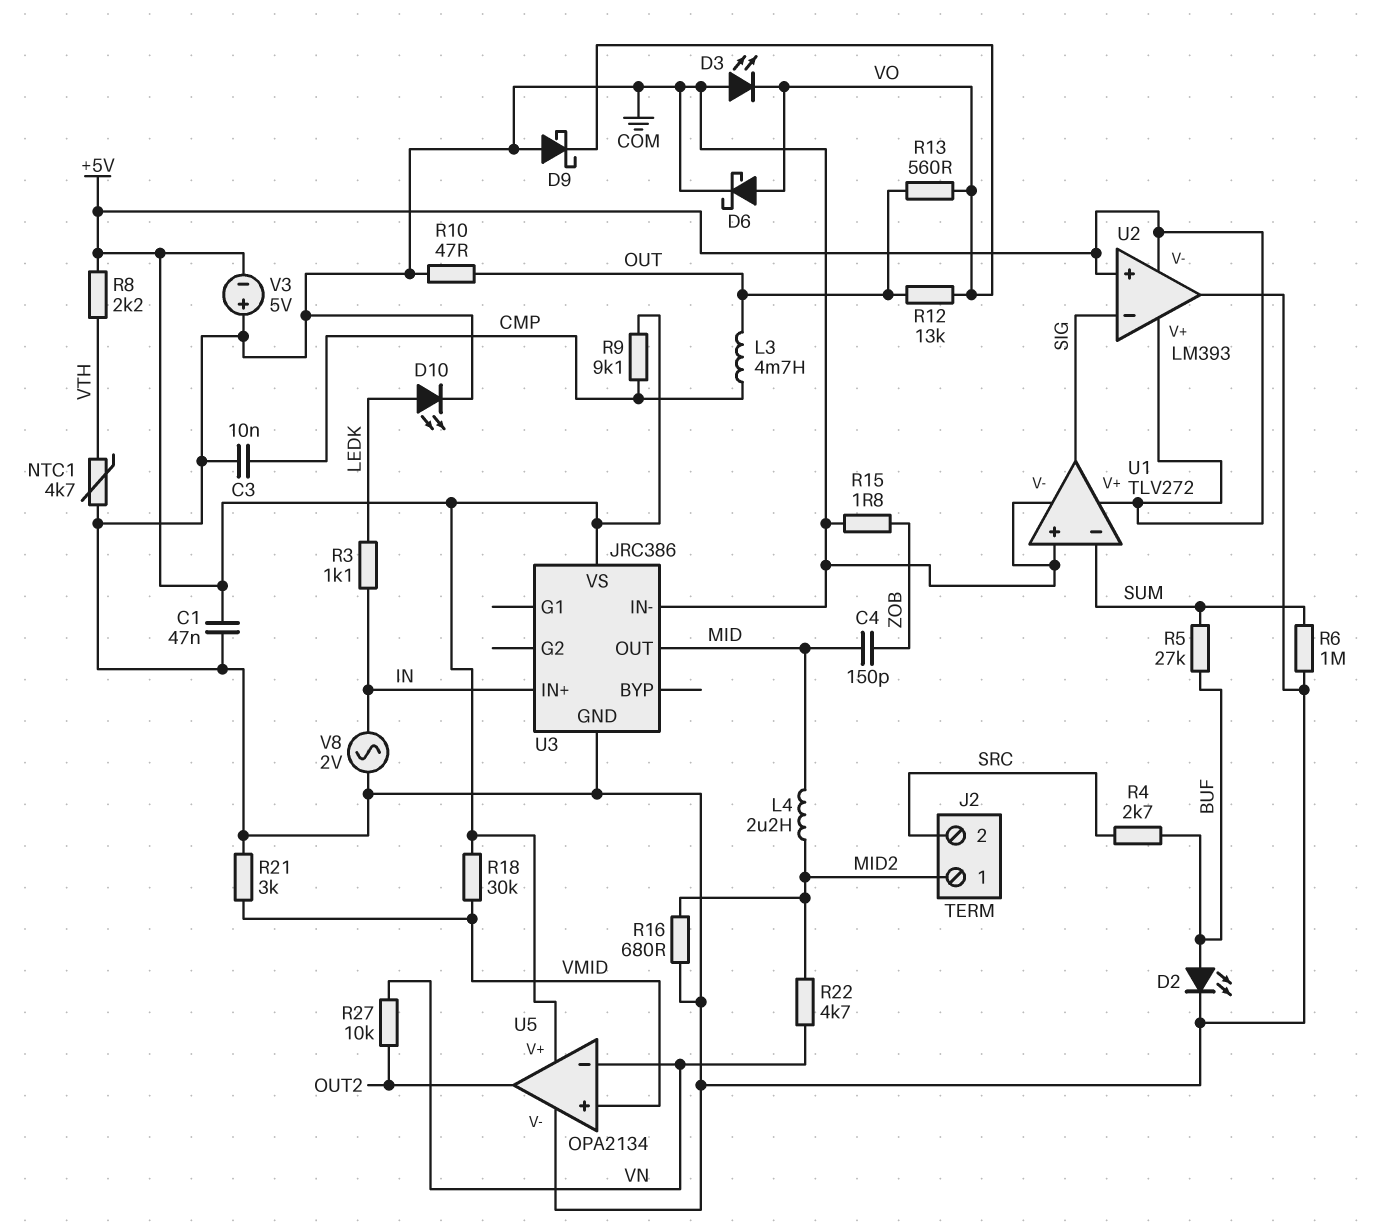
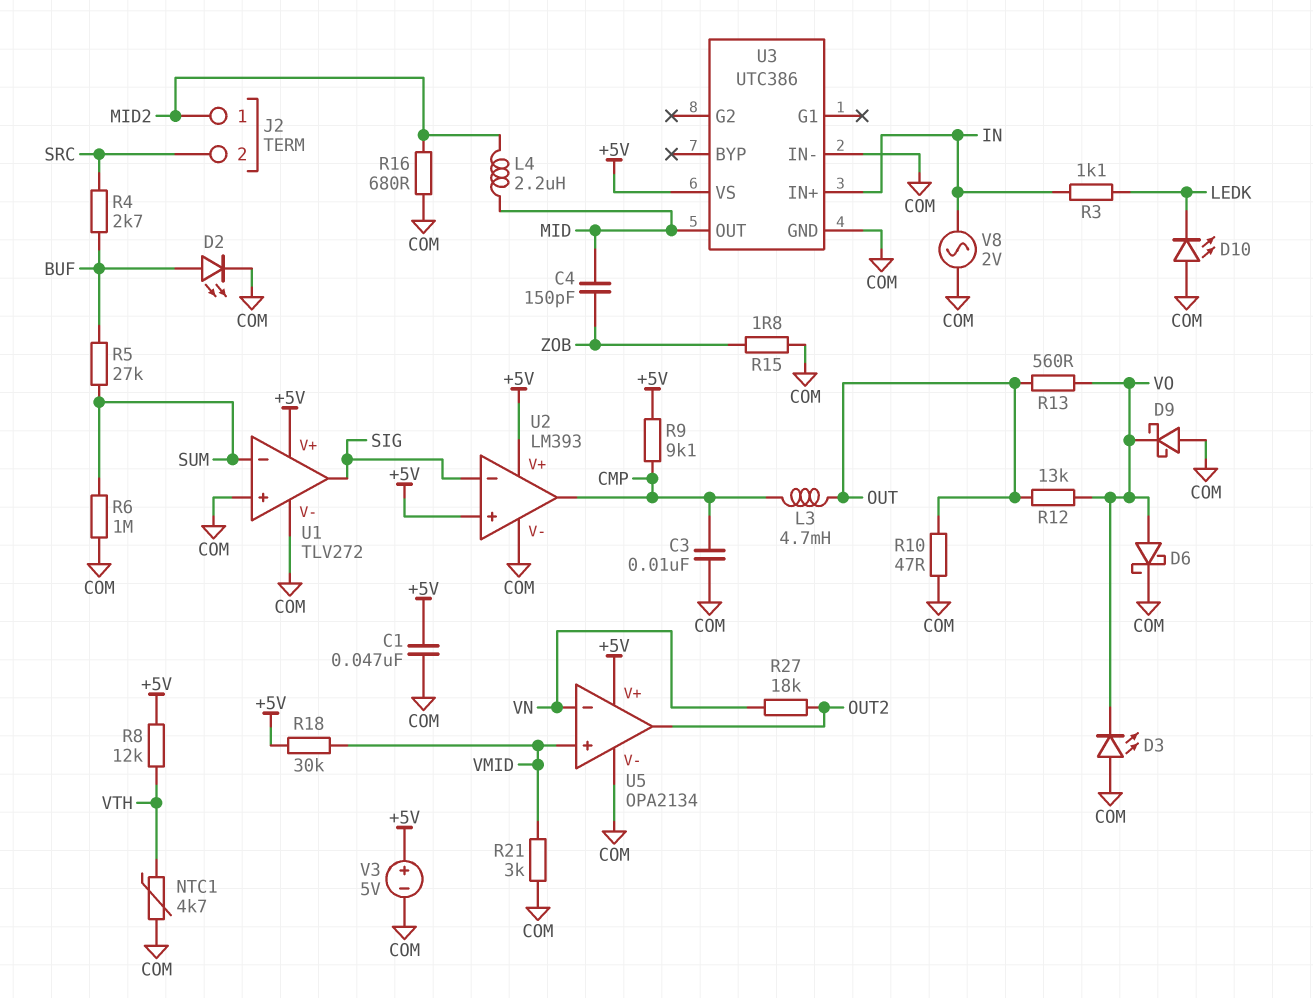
D10: LED (A LEDK, K COM) -> LED (A COM, K LEDK)
R8: 2.2k (+5V, VTH) -> 12k (+5V, VTH)
R22: 4.7k (MID2, VN) -> none
R27: 10k (OUT2, VN) -> 18k (OUT2, VN)
U2 pin V-: +5V -> COM
U2 pin out: COM -> CMP
U3: JRC386 -> UTC386
V3: 5V (plus COM, minus +5V) -> 5V (plus +5V, minus COM)

